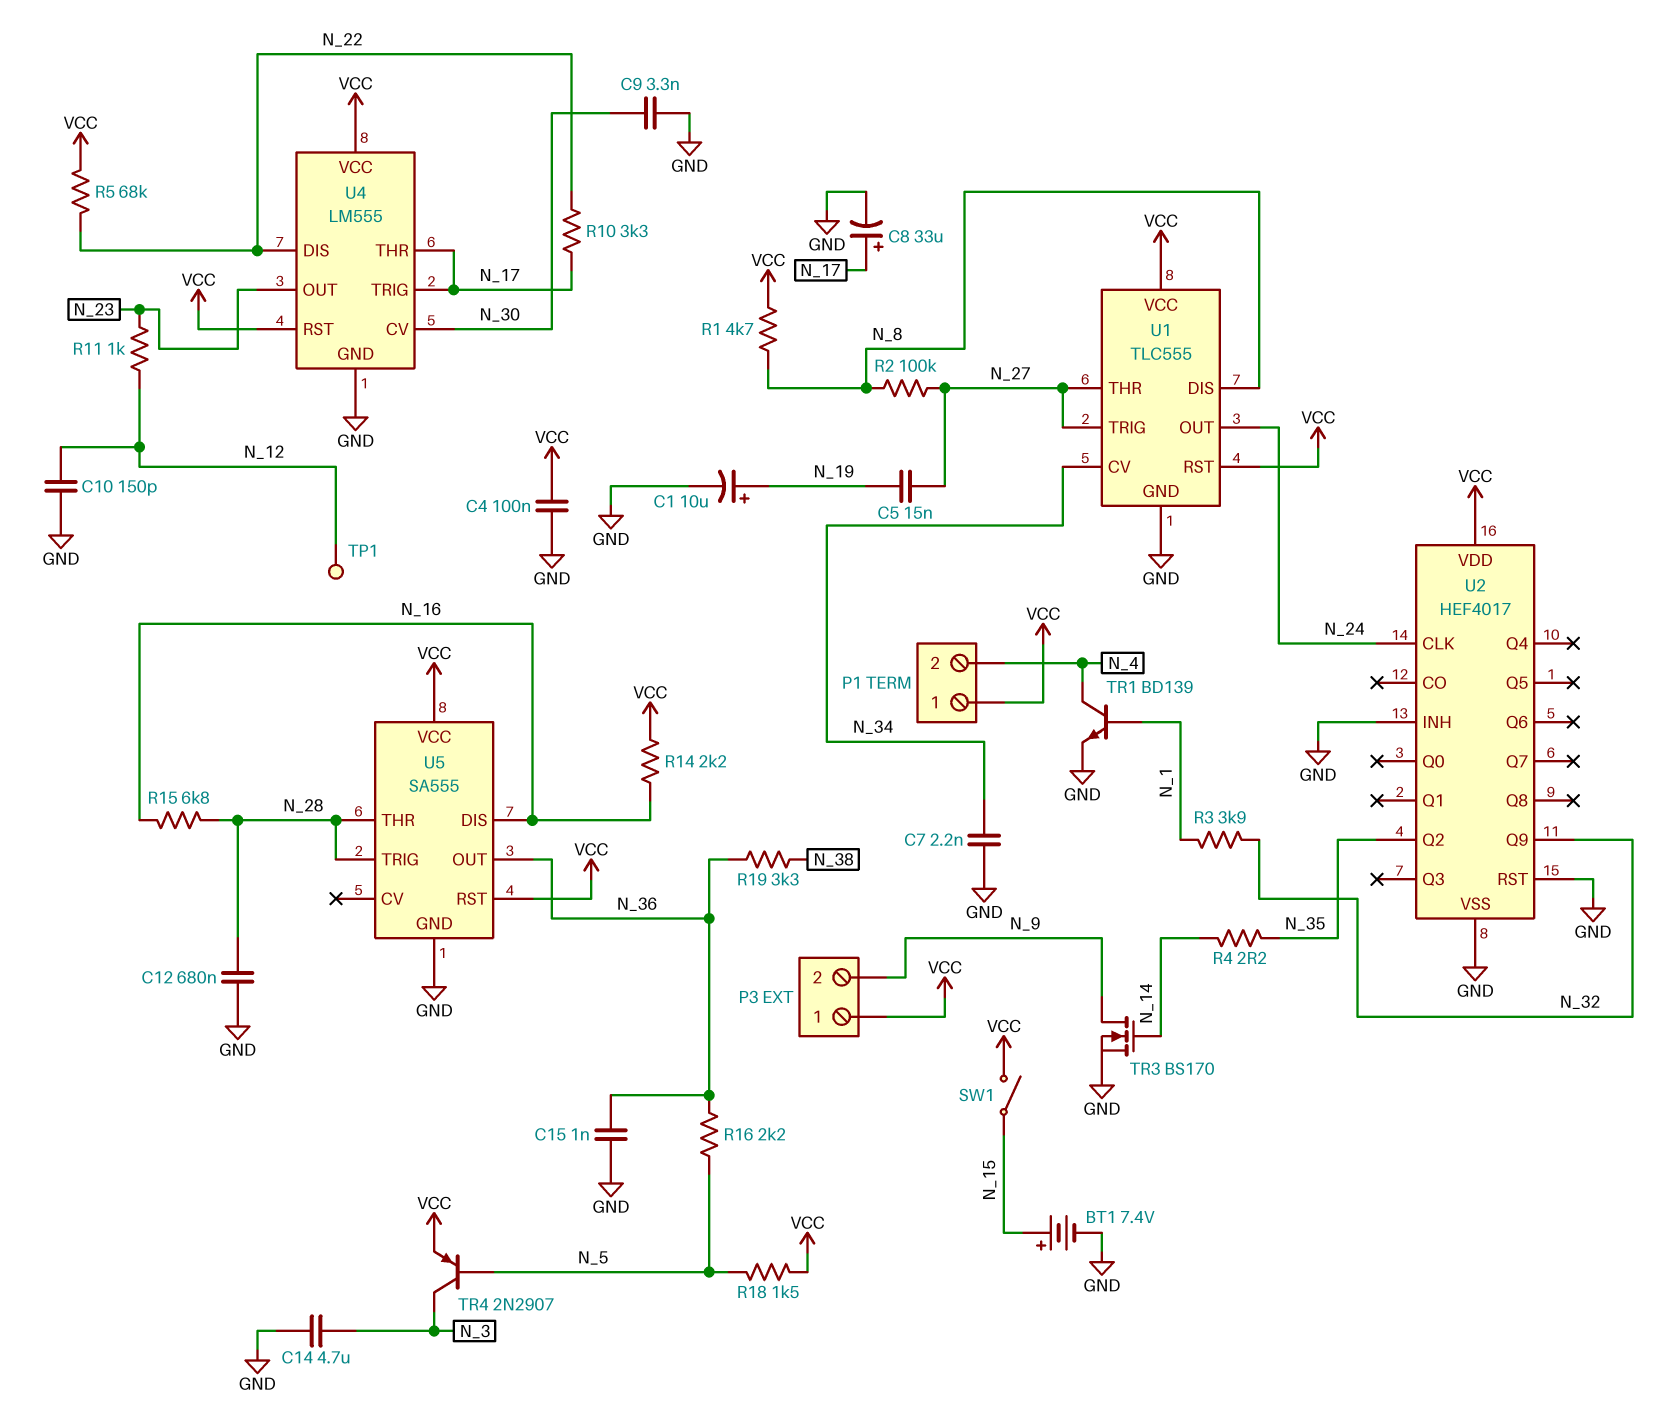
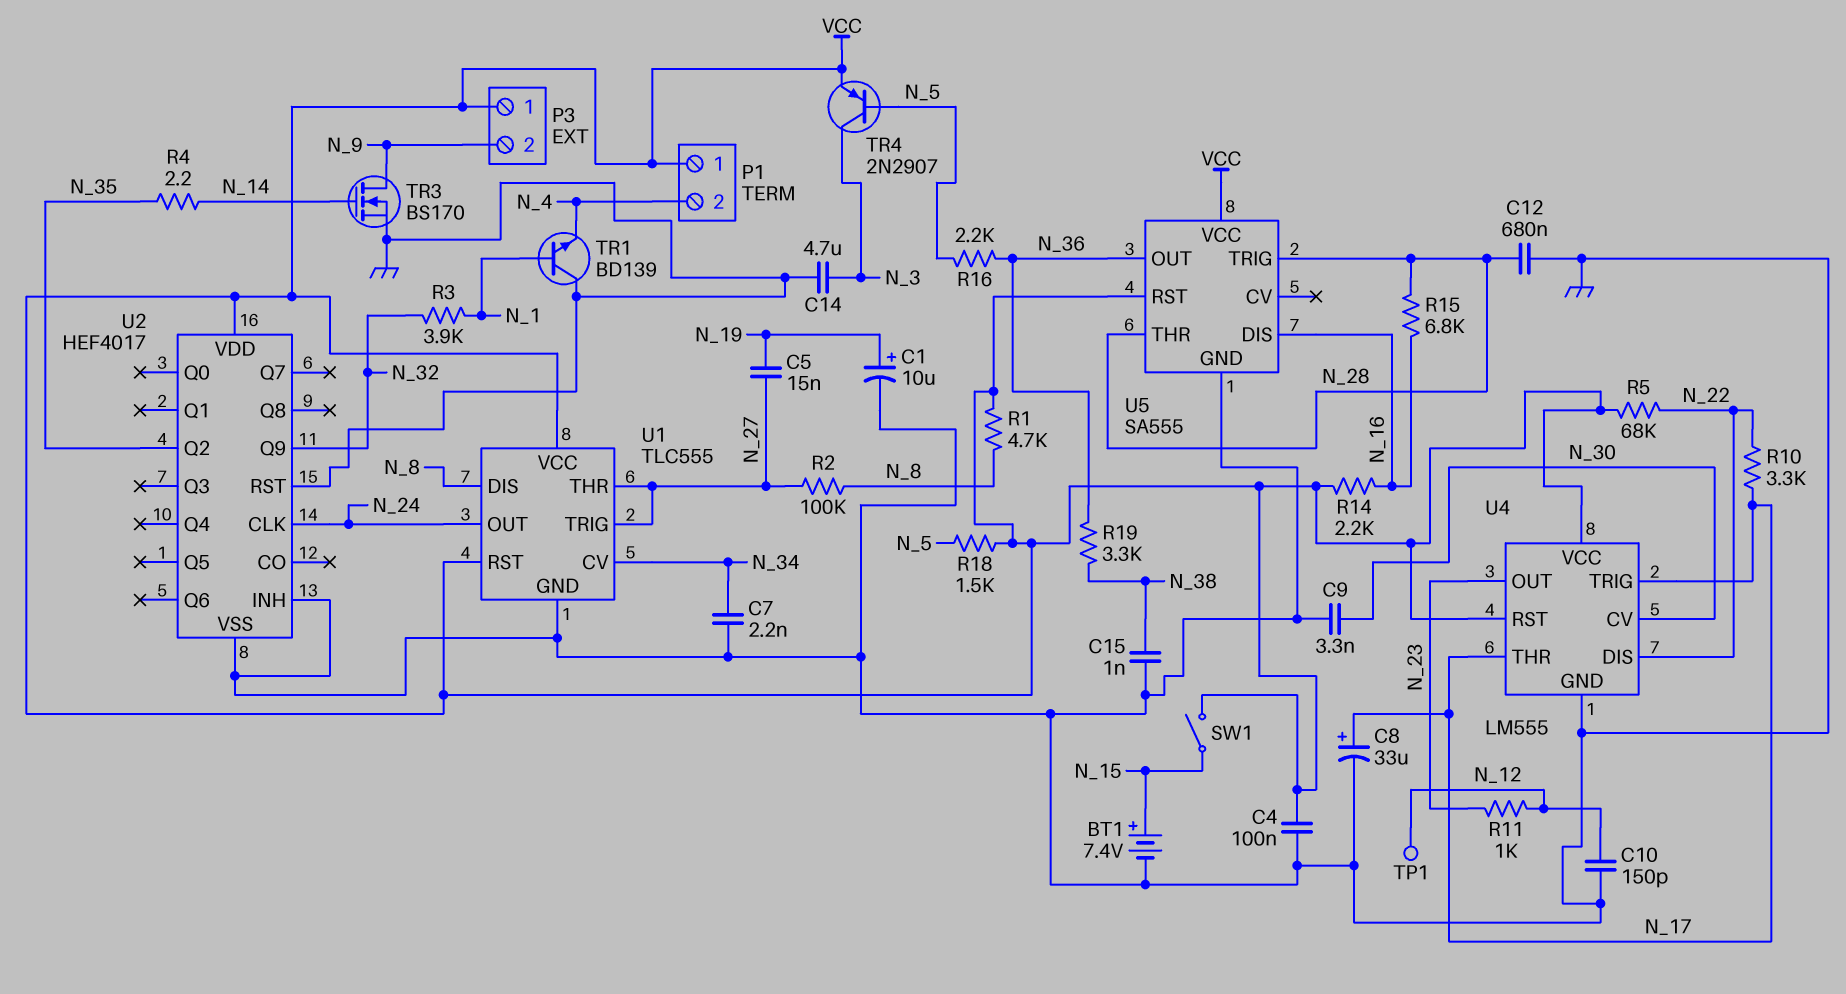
C15: 1nF (GND, N_36) -> 1nF (GND, N_38)
TR1: NPN BD139 (B N_1, C N_4, E GND) -> NPN BD139 (B N_1, C GND, E N_4)

